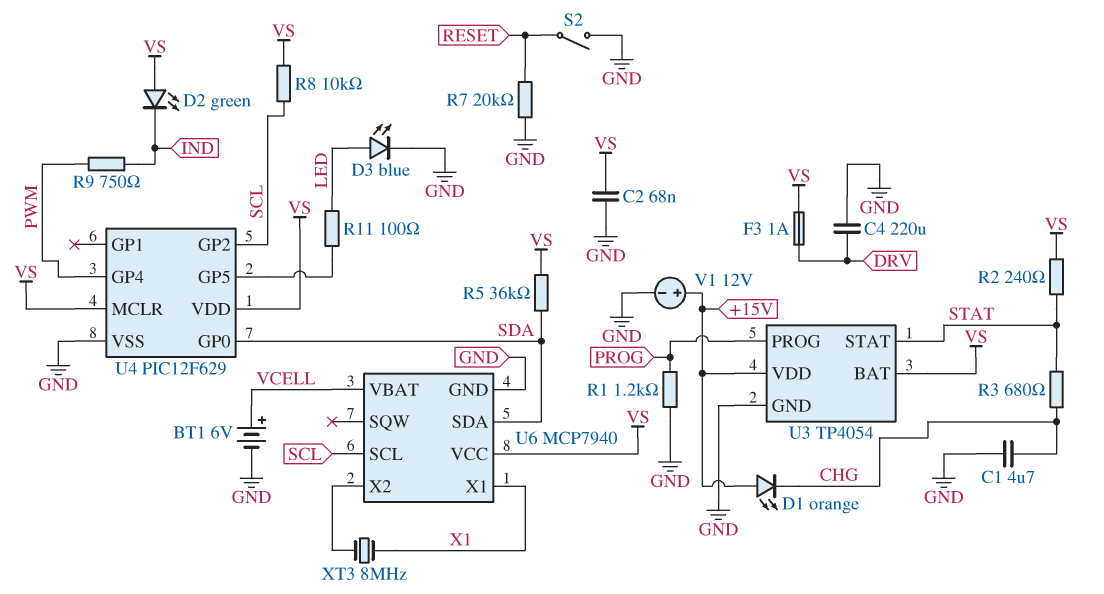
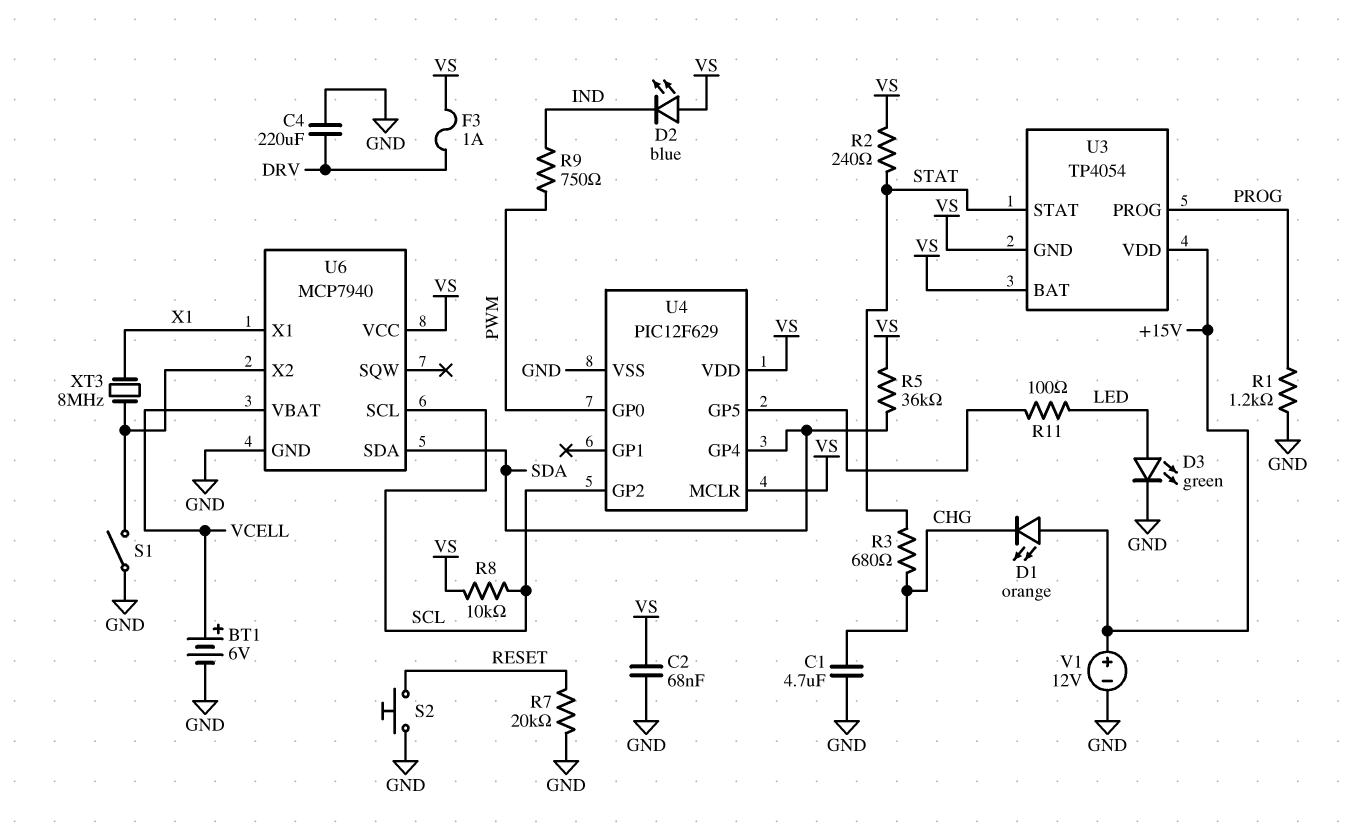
D2: LED green (A VS, K IND) -> LED blue (A VS, K IND)
D3: LED blue (A LED, K GND) -> LED green (A LED, K GND)
S1: none -> switch (GND, U6/X2)
S2: switch (GND, RESET) -> button (GND, RESET)
U3 pin GND: GND -> VS
U4 pin GP0: SDA -> PWM
U4 pin GP4: PWM -> SDA

